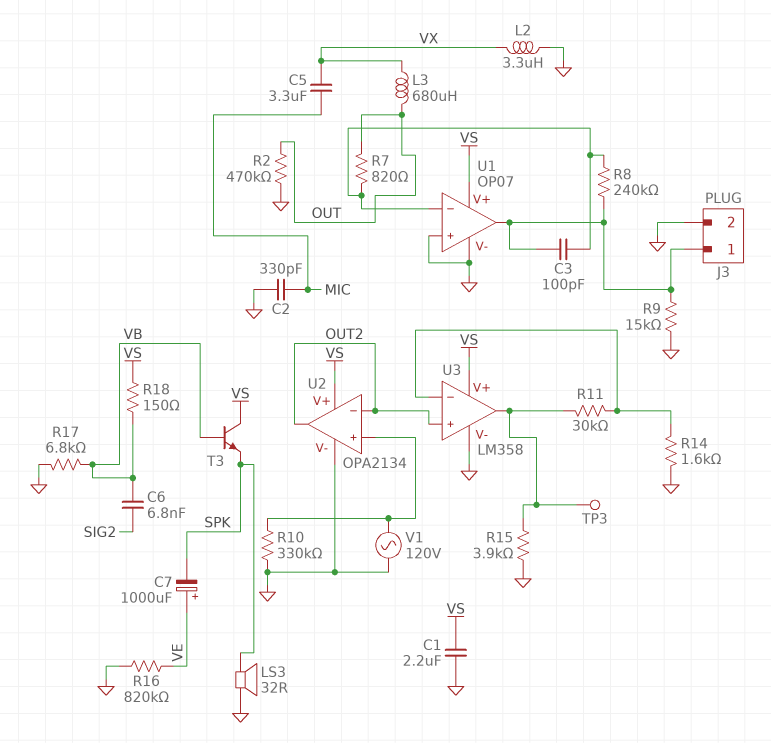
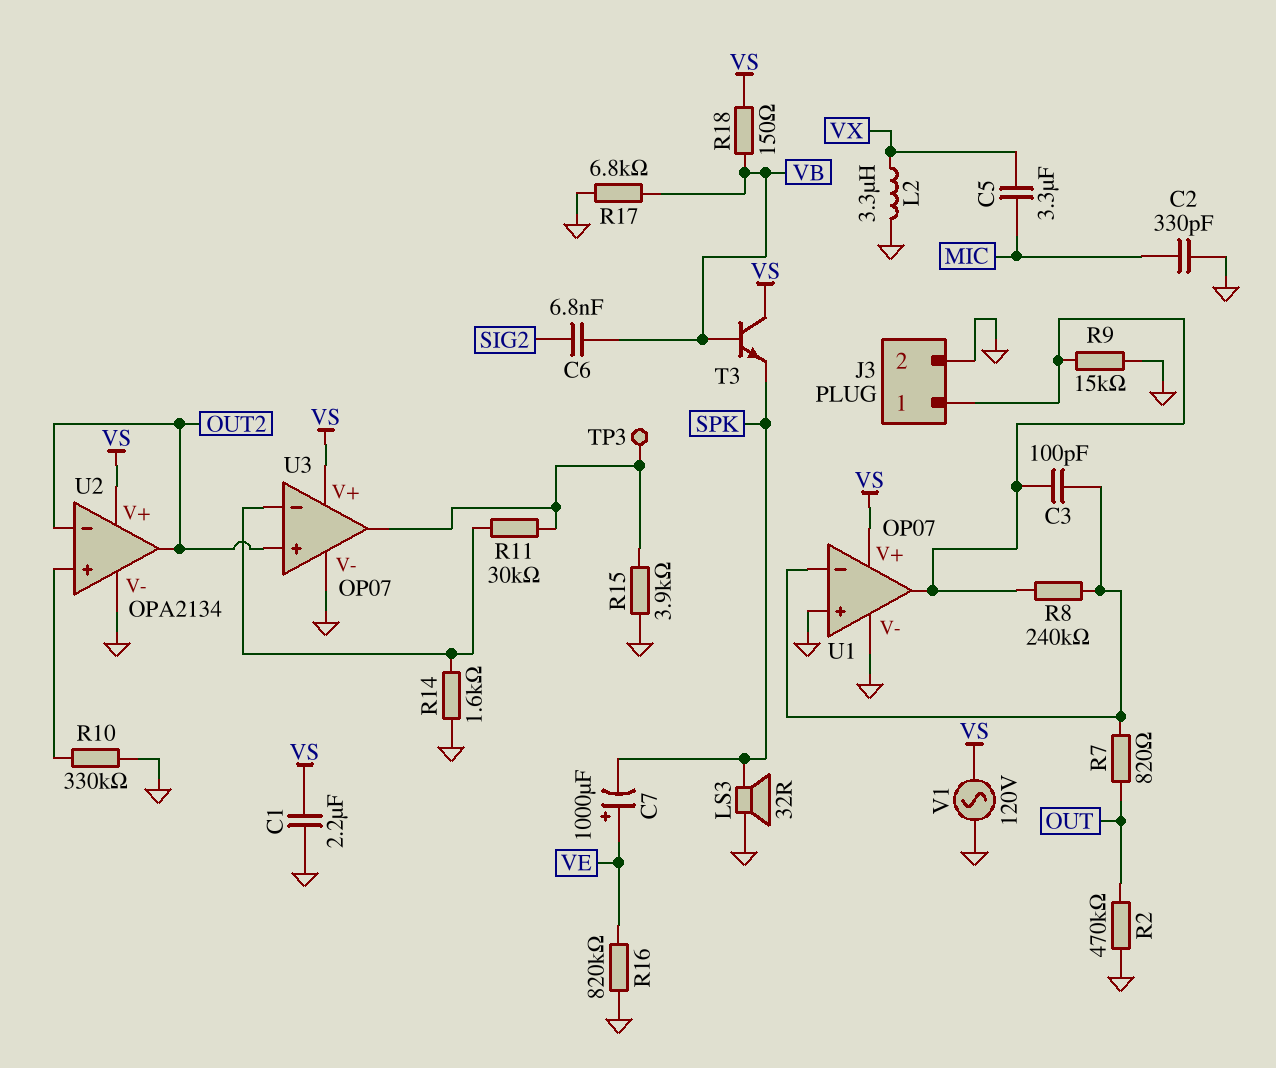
L3: 680uH (OUT, VX) -> none
U3: LM358 -> OP07
V1: AC 120V (GND, U2/in+) -> AC 120V (GND, VS)

